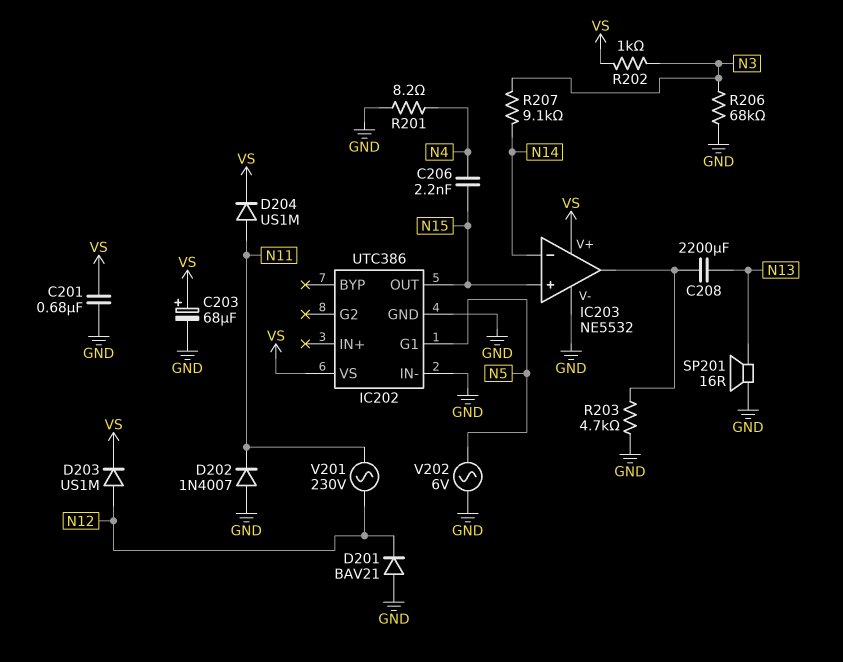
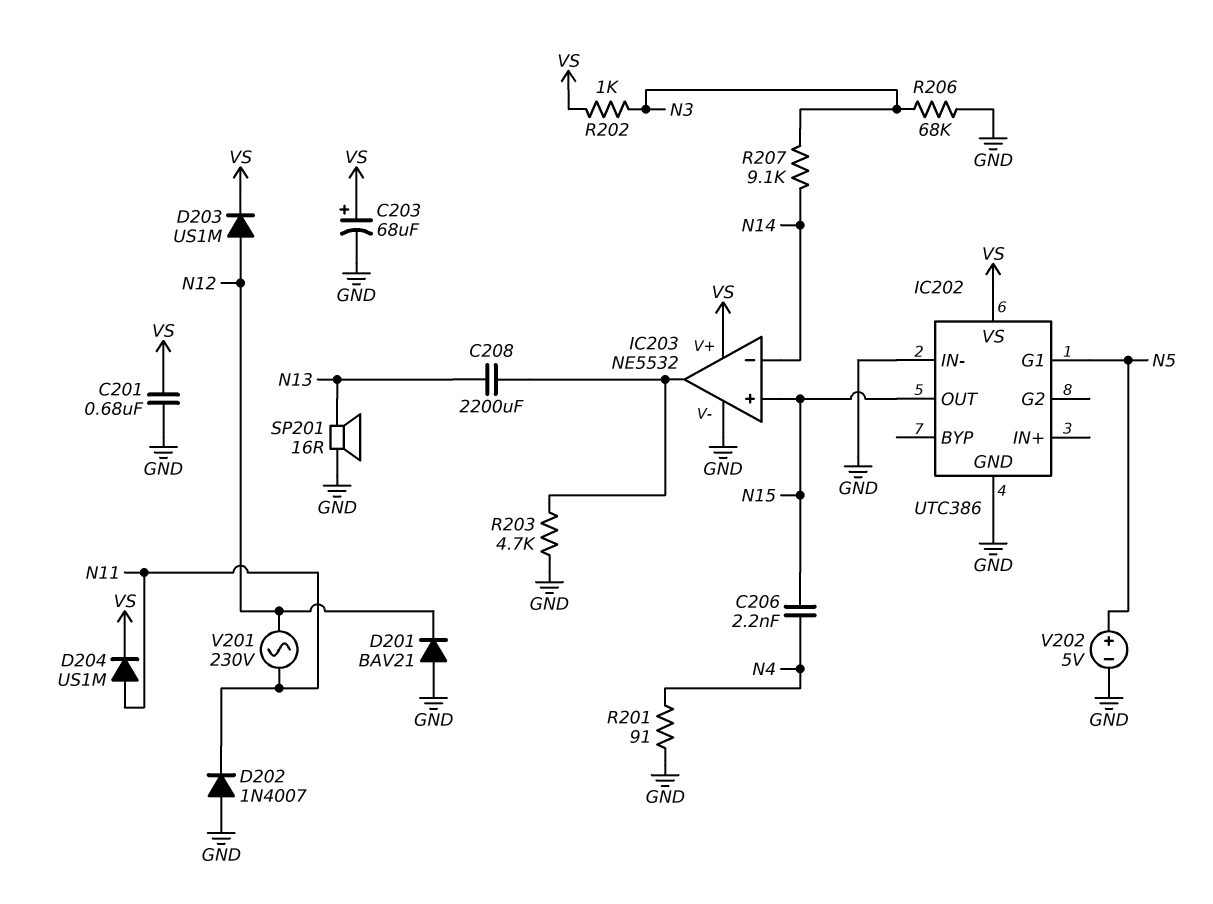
R201: 8.2 (GND, N4) -> 91 (GND, N4)
V202: AC 6V (GND, N5) -> 5V (plus N5, minus GND)

